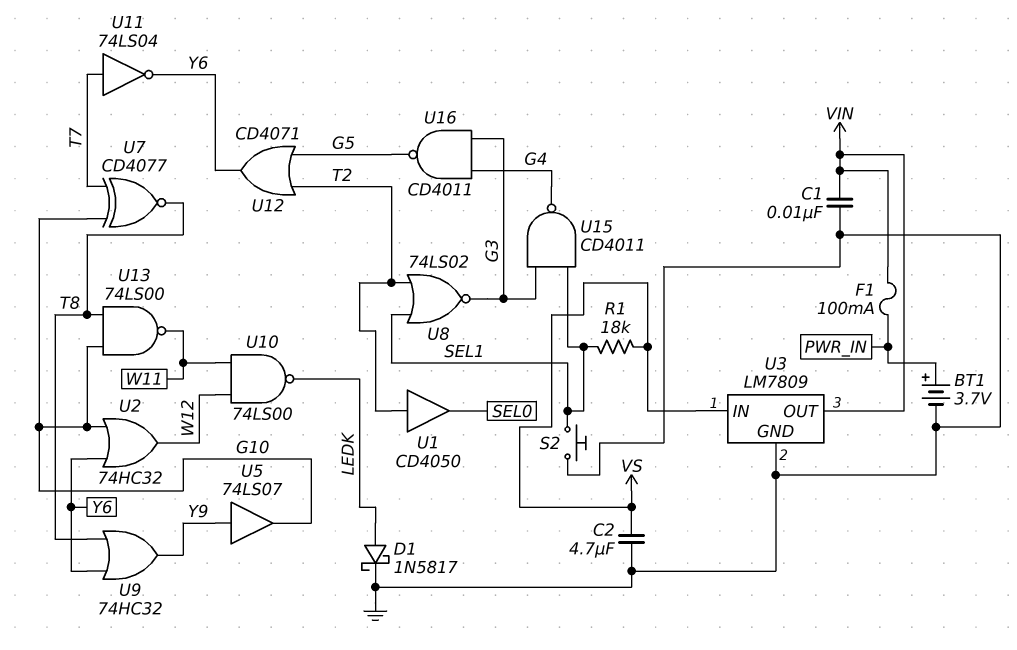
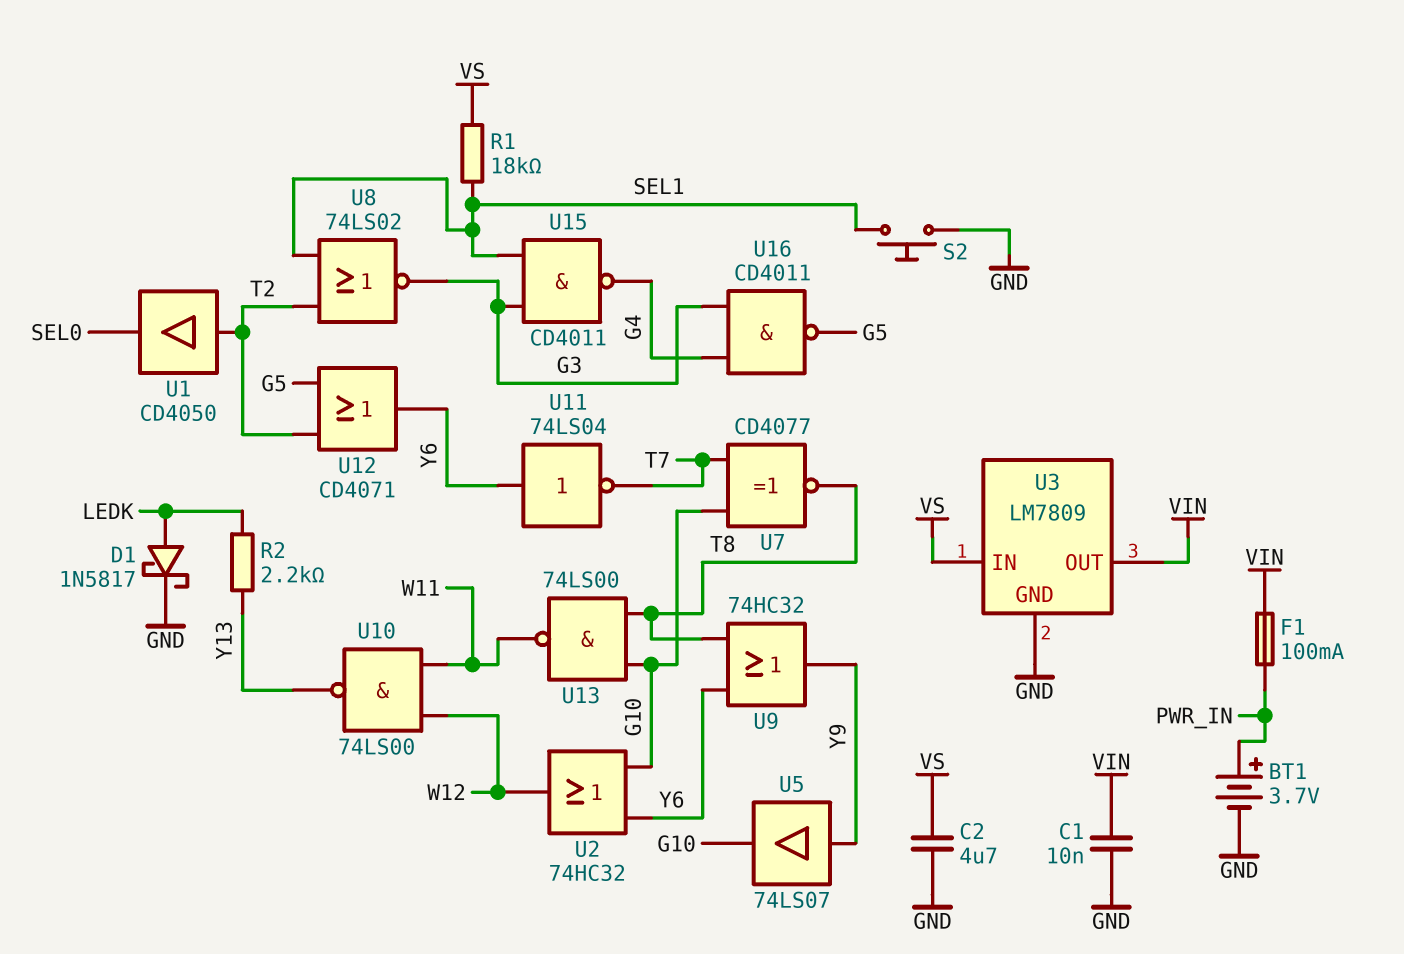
R2: none -> 2.2k (LEDK, Y13)
U10: NAND 74LS00 (in W11, in W12, out LEDK) -> NAND 74LS00 (in W11, in W12, out Y13)
U11: NOT 74LS04 (in T7, out Y6) -> NOT 74LS04 (in Y6, out T7)

